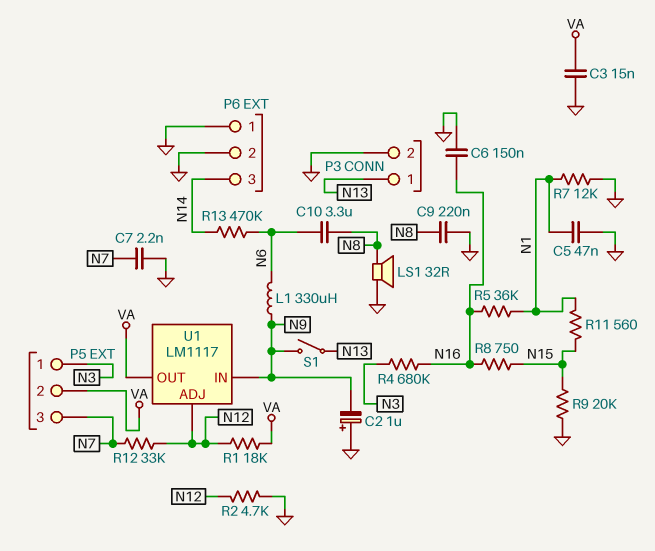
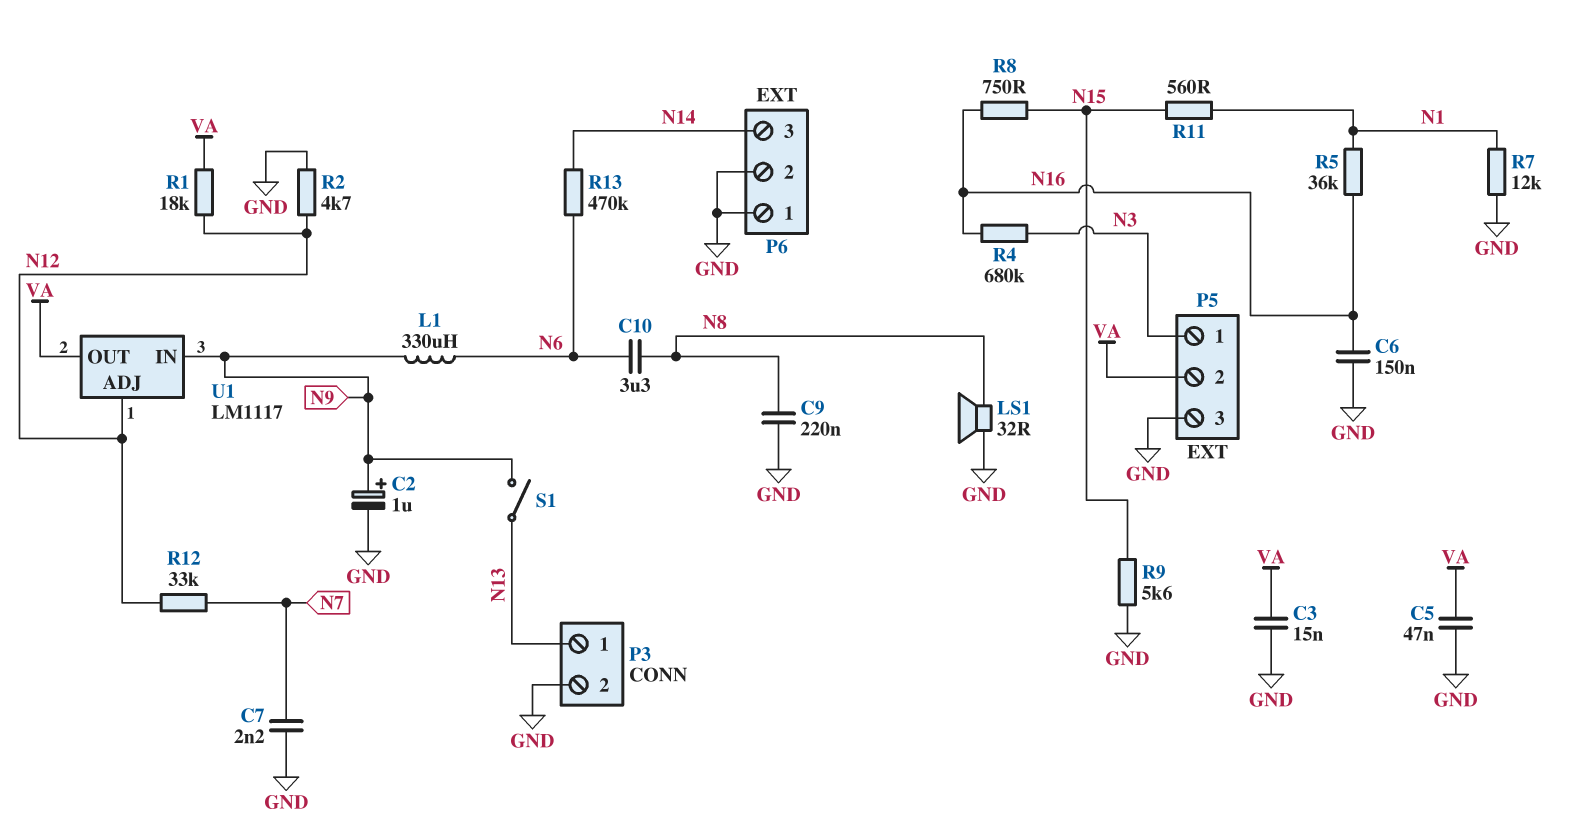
C2: 1uF (plus GND, minus N9) -> 1uF (plus N9, minus GND)
C5: 47nF (GND, N1) -> 47nF (GND, VA)
P5 pin 3: N7 -> GND
R9: 20k (GND, N15) -> 5.6k (GND, N15)

